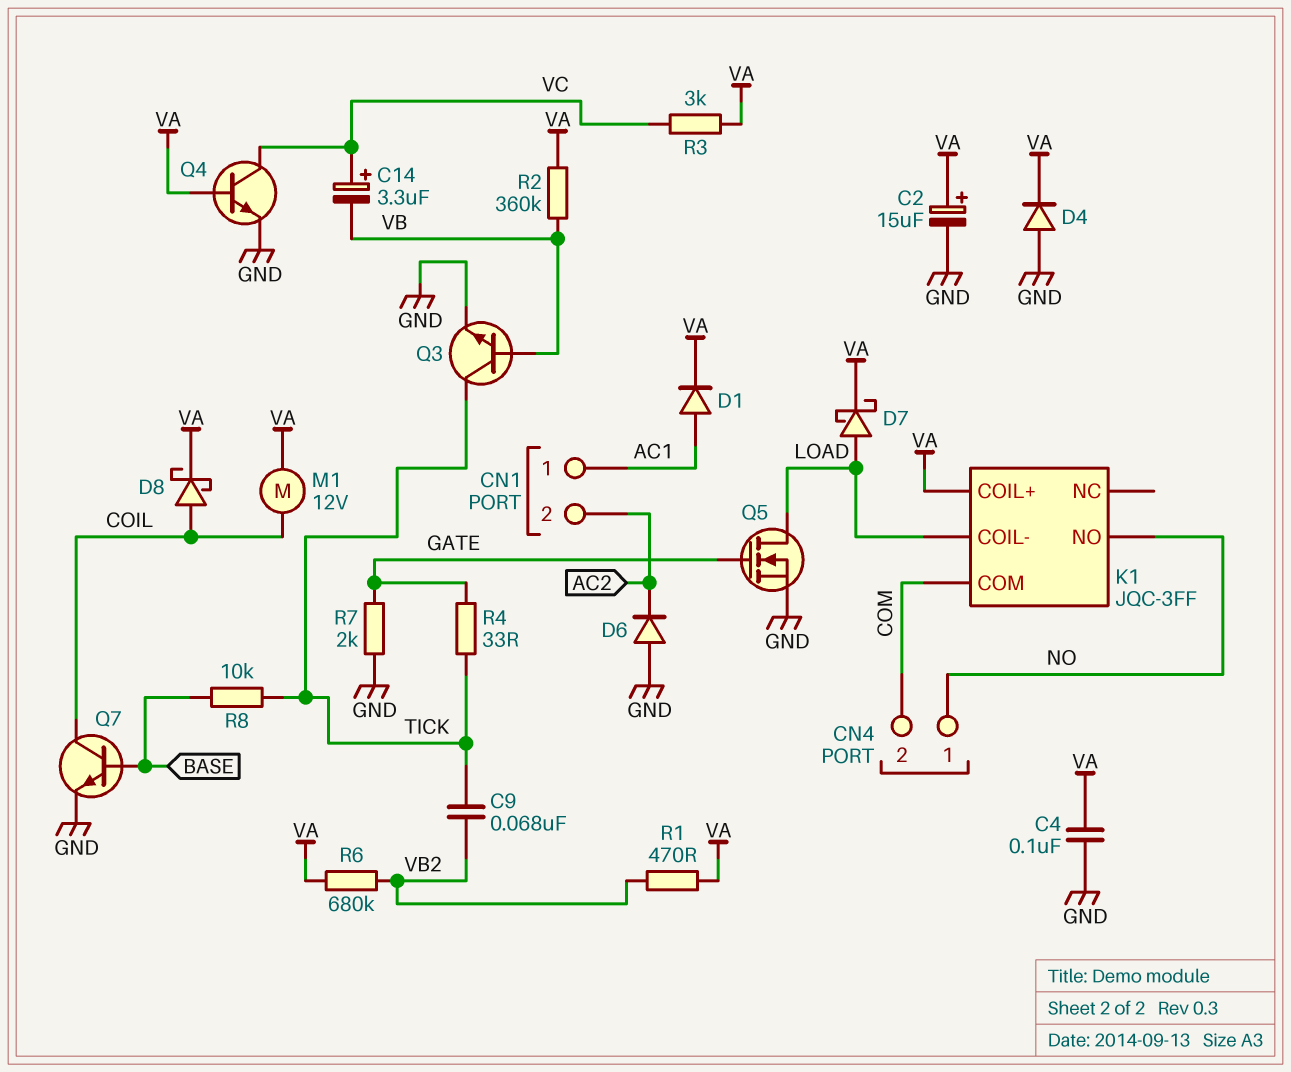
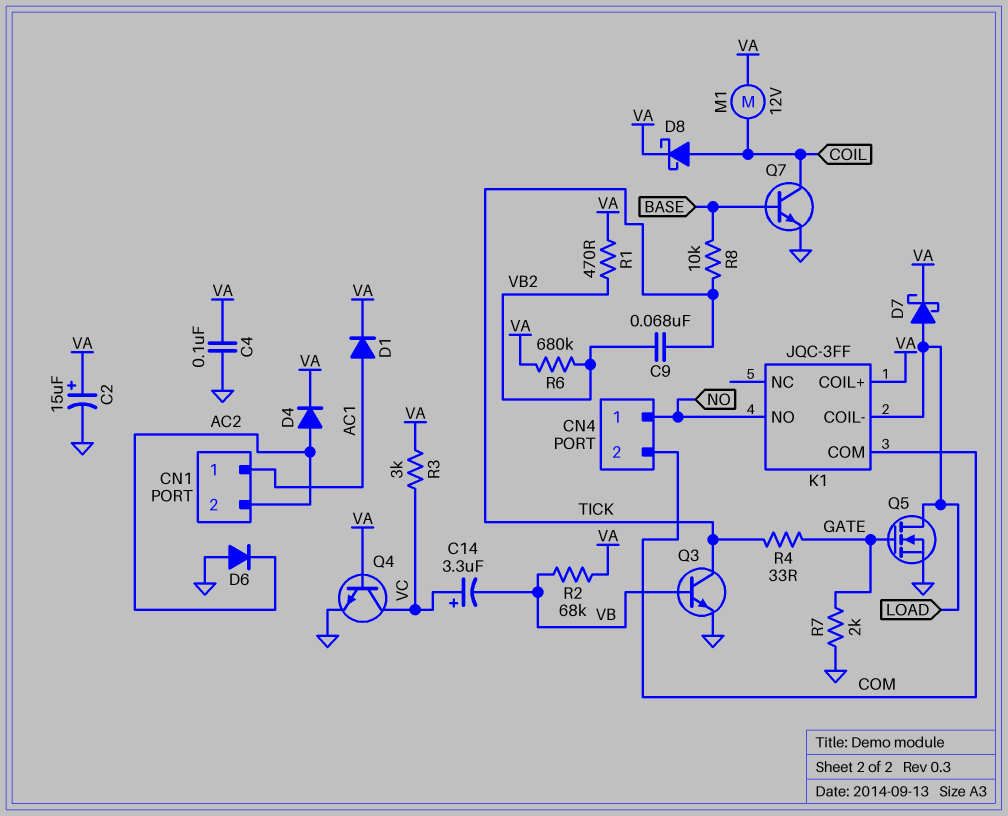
D4: diode (A GND, K VA) -> diode (A AC2, K VA)
R2: 360k (VA, VB) -> 68k (VA, VB)

